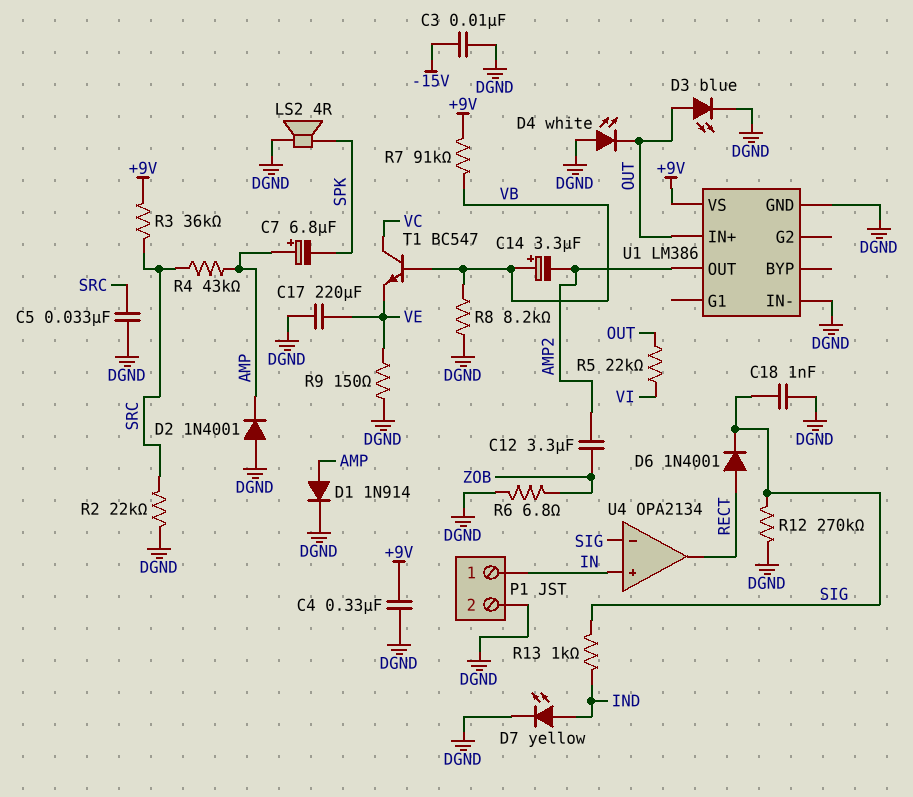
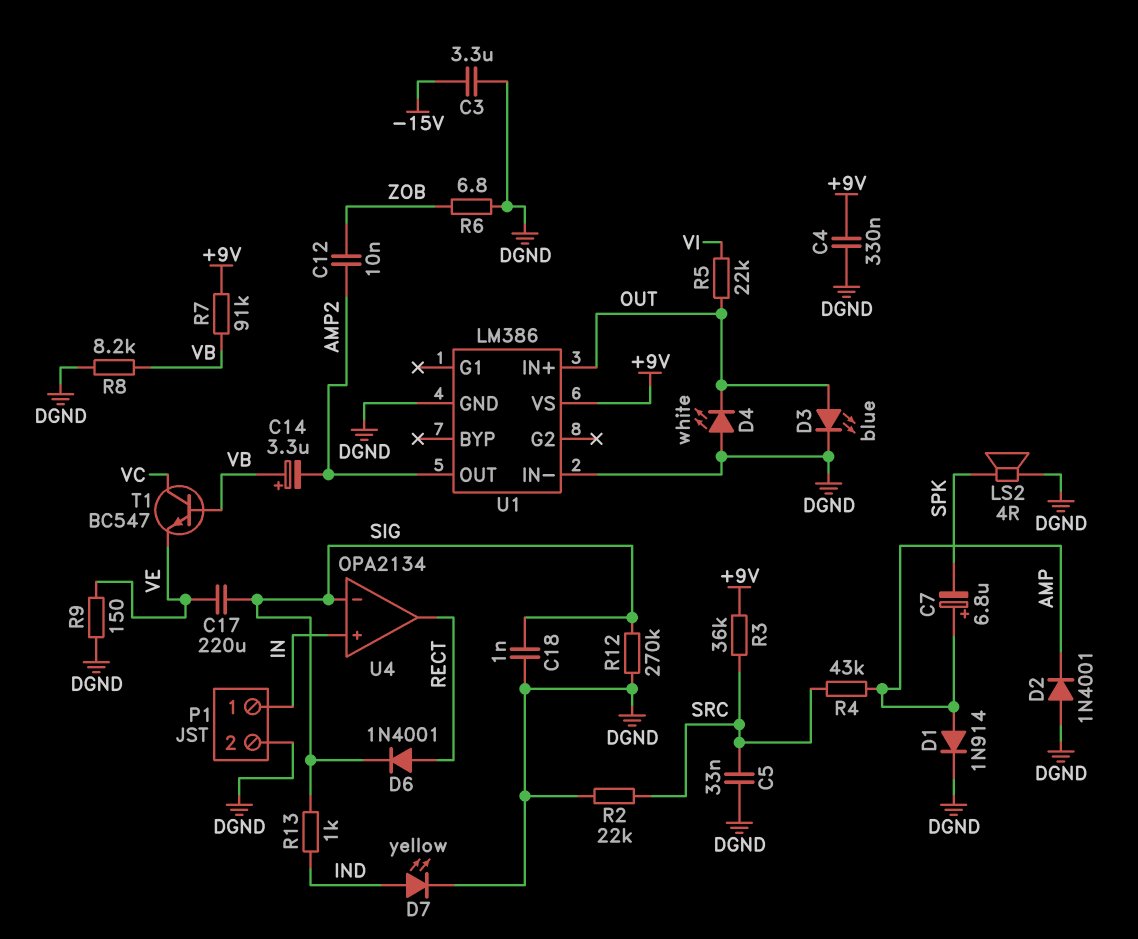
C3: 10nF (-15V, DGND) -> 3.3uF (-15V, DGND)
C12: 3.3uF (AMP2, ZOB) -> 10nF (AMP2, ZOB)
C17: 220uF (DGND, VE) -> 220uF (SIG, VE)

